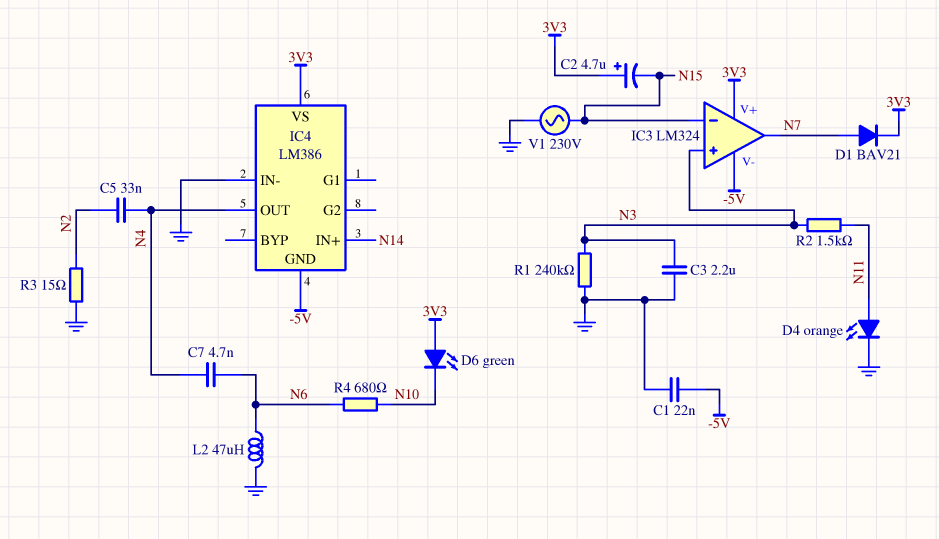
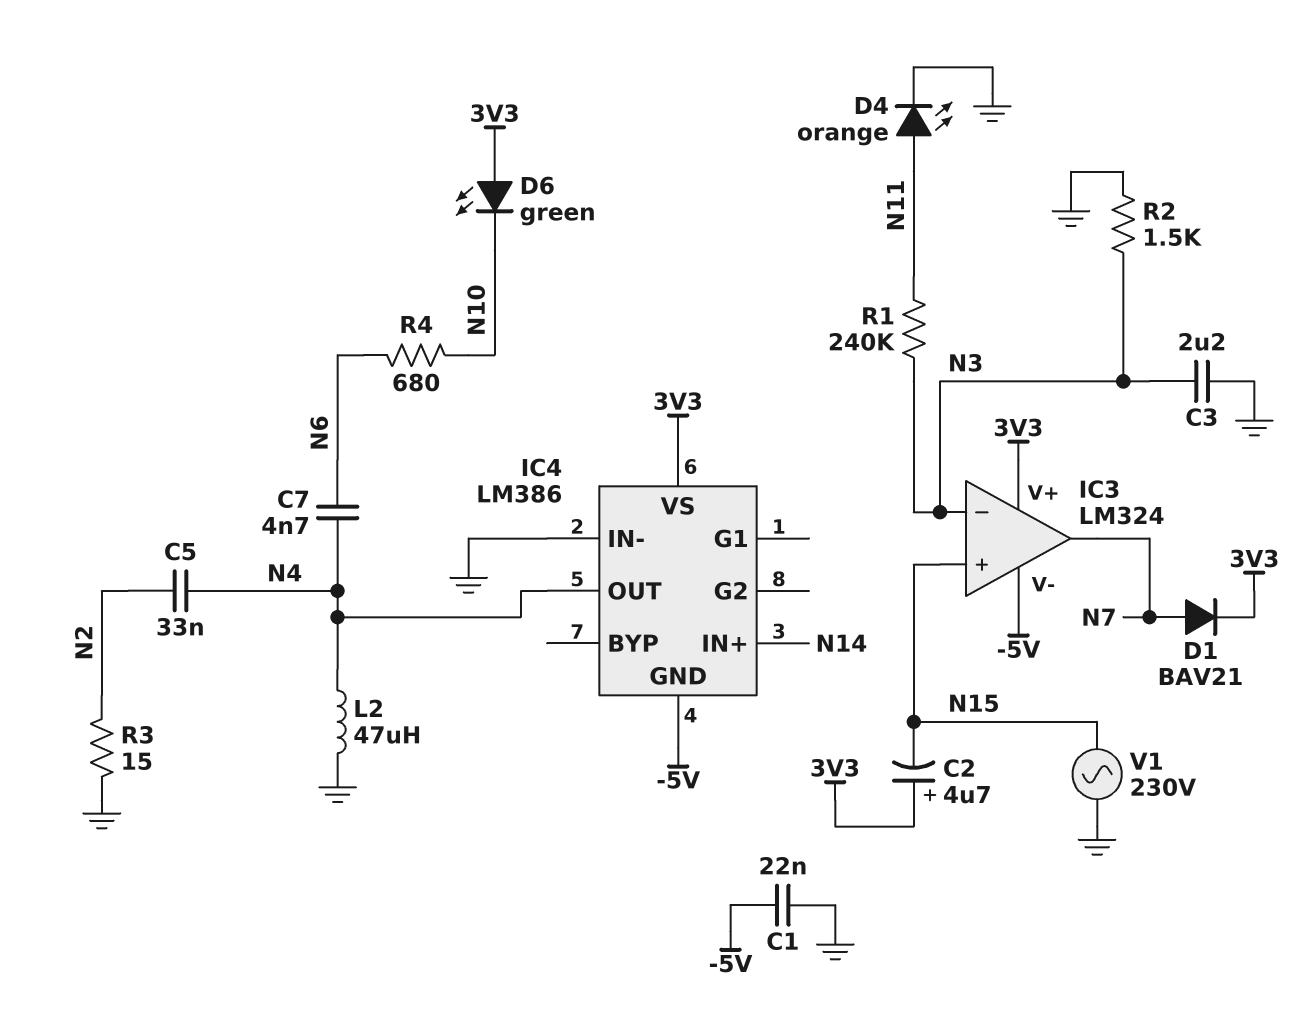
IC3 pin in+: N3 -> N15
IC3 pin in-: N15 -> N3
L2: 47uH (GND, N6) -> 47uH (GND, N4)
R1: 240k (GND, N3) -> 240k (N3, N11)
R2: 1.5k (N3, N11) -> 1.5k (GND, N3)

